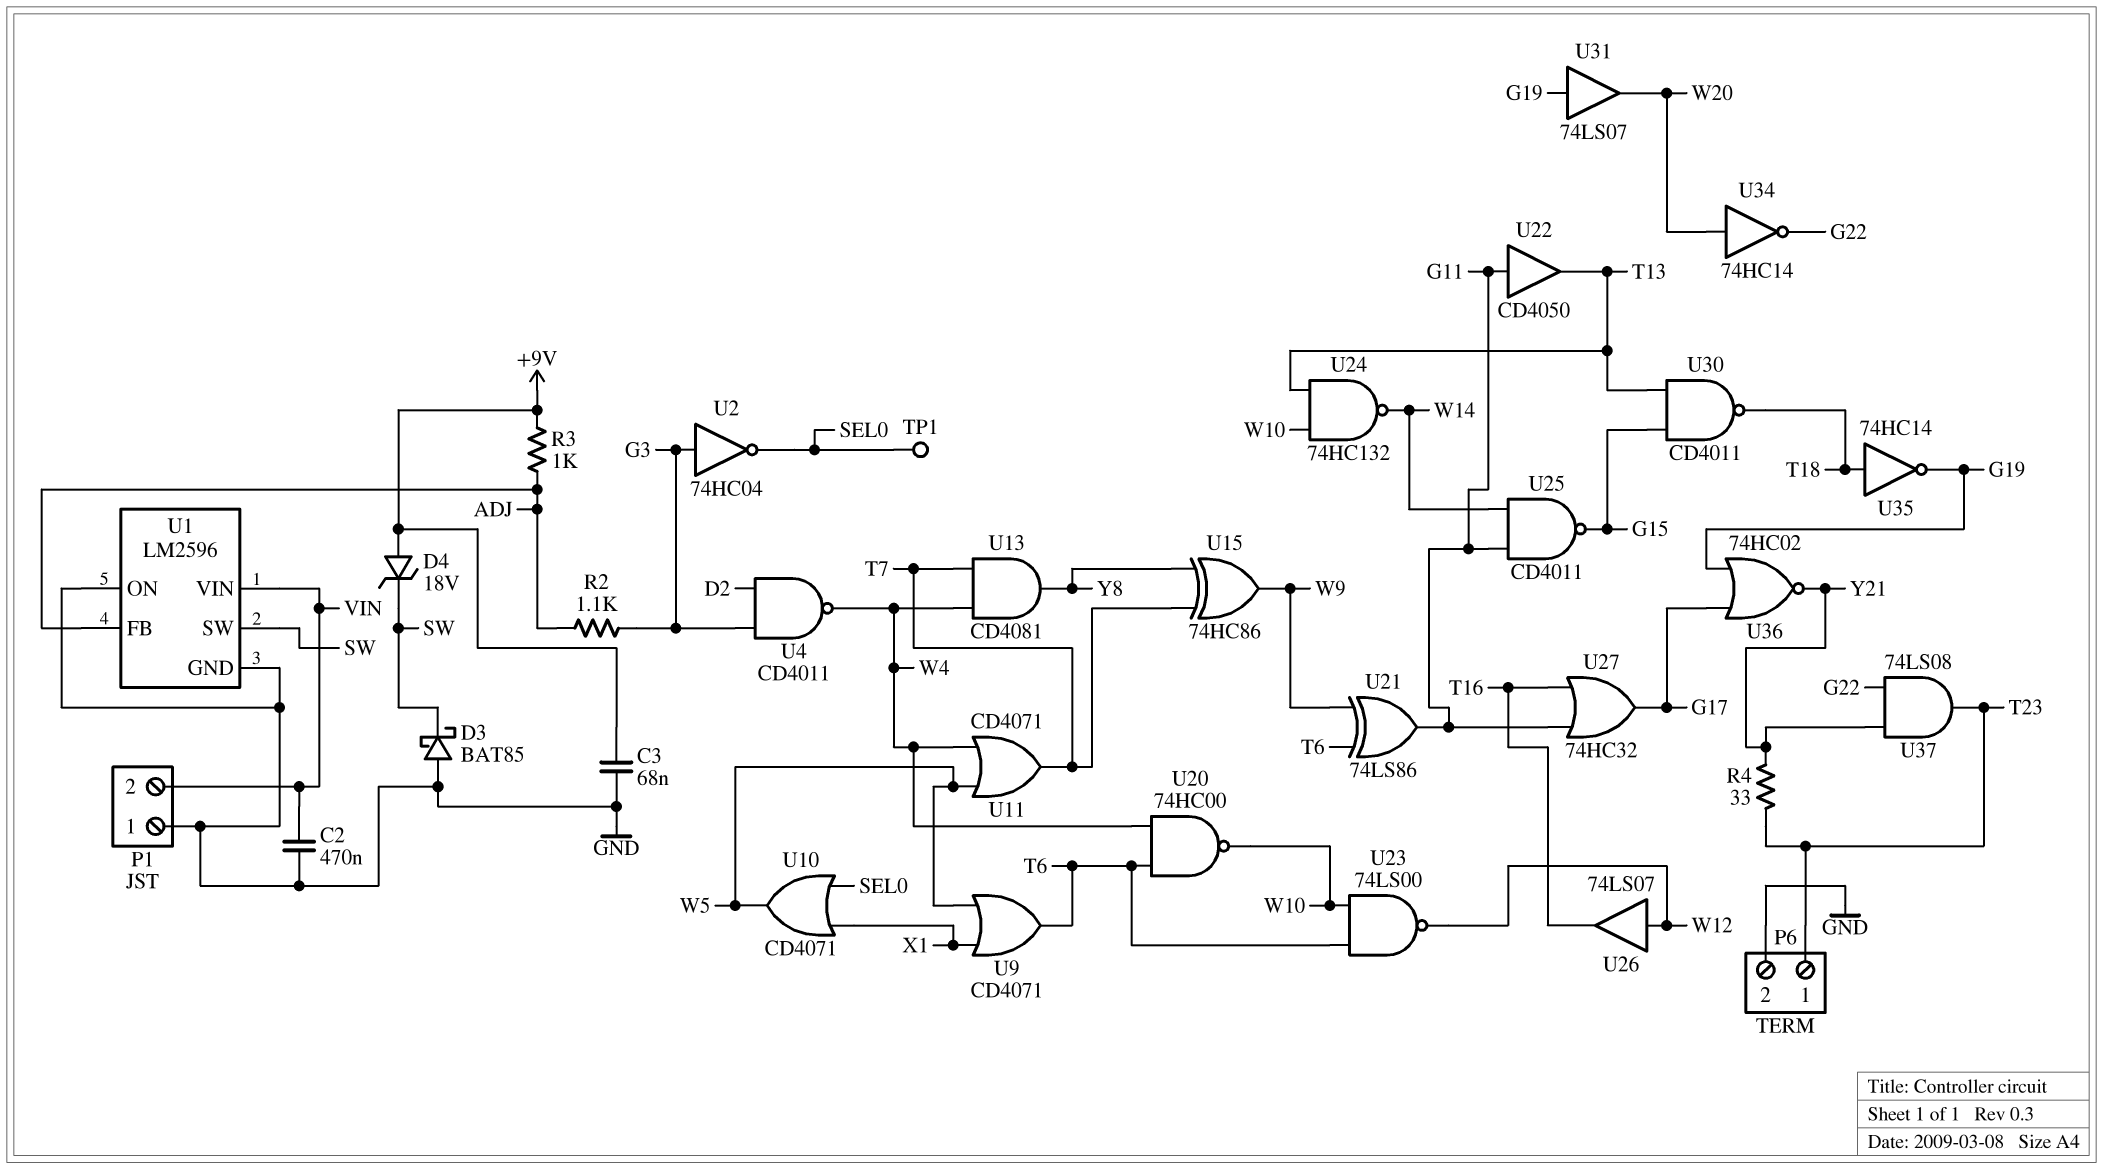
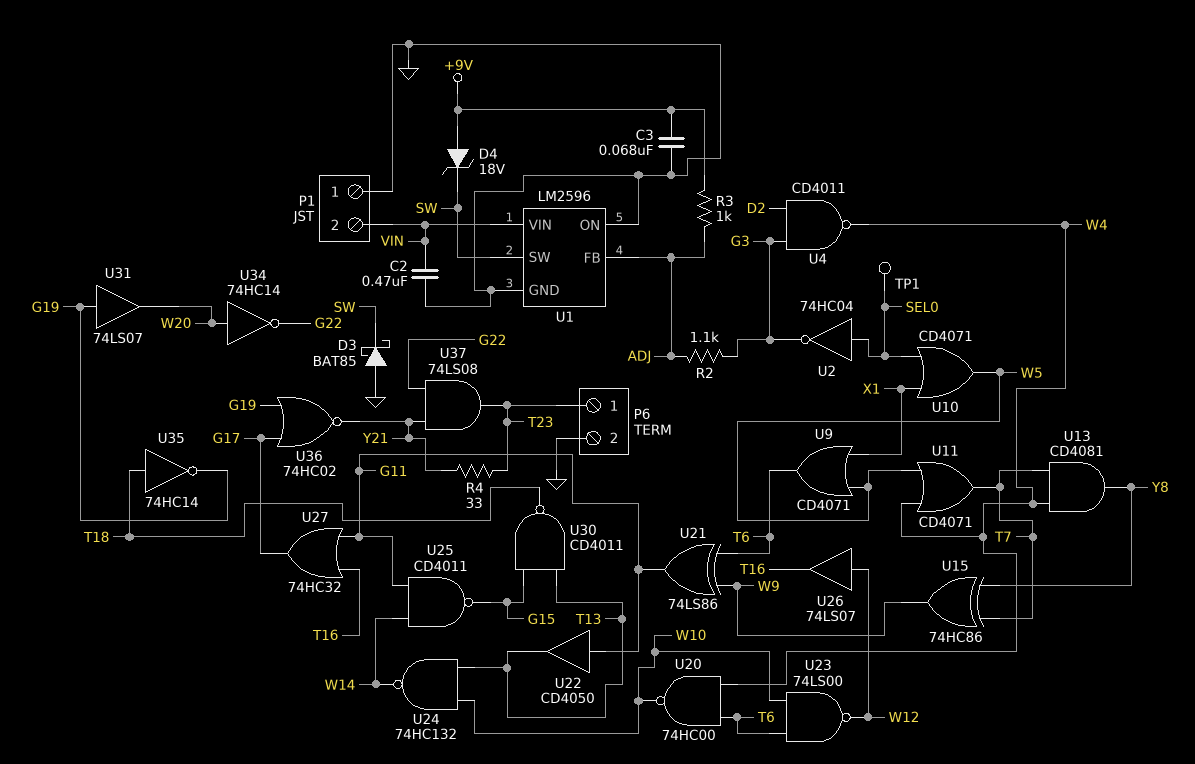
U2: NOT 74HC04 (in G3, out SEL0) -> NOT 74HC04 (in SEL0, out G3)

